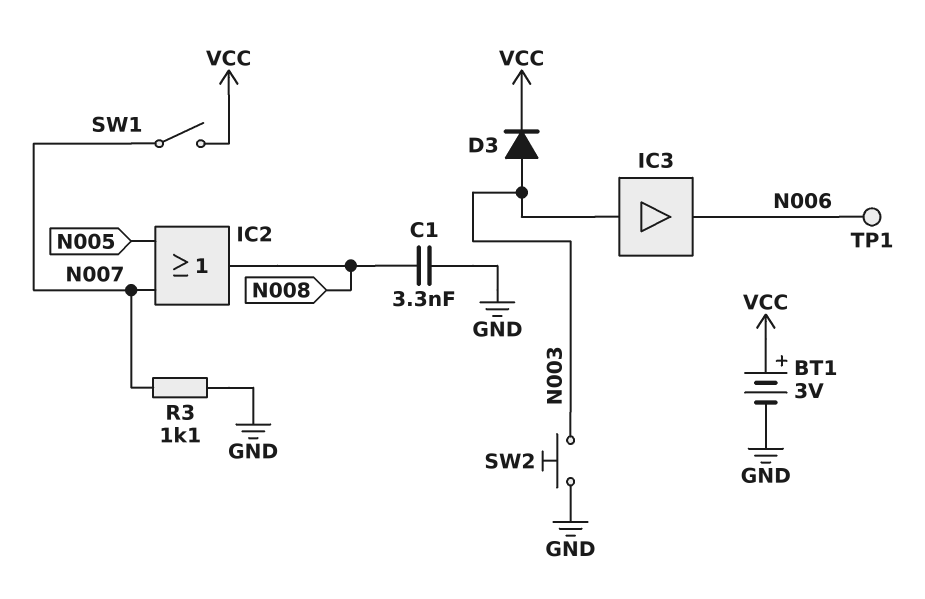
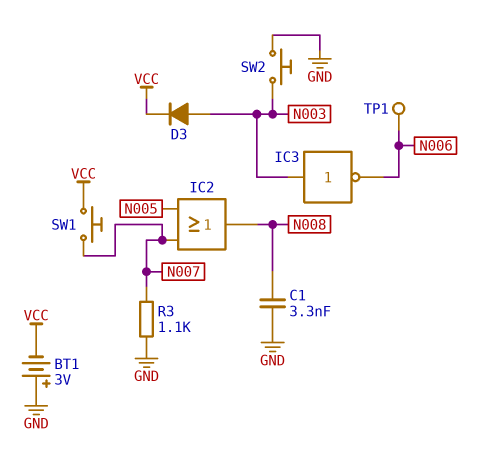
BT1: 3V (plus VCC, minus GND) -> 3V (plus GND, minus VCC)
IC3: buffer (in N003, out N006) -> NOT (in N003, out N006)
SW1: switch (N007, VCC) -> button (N007, VCC)

